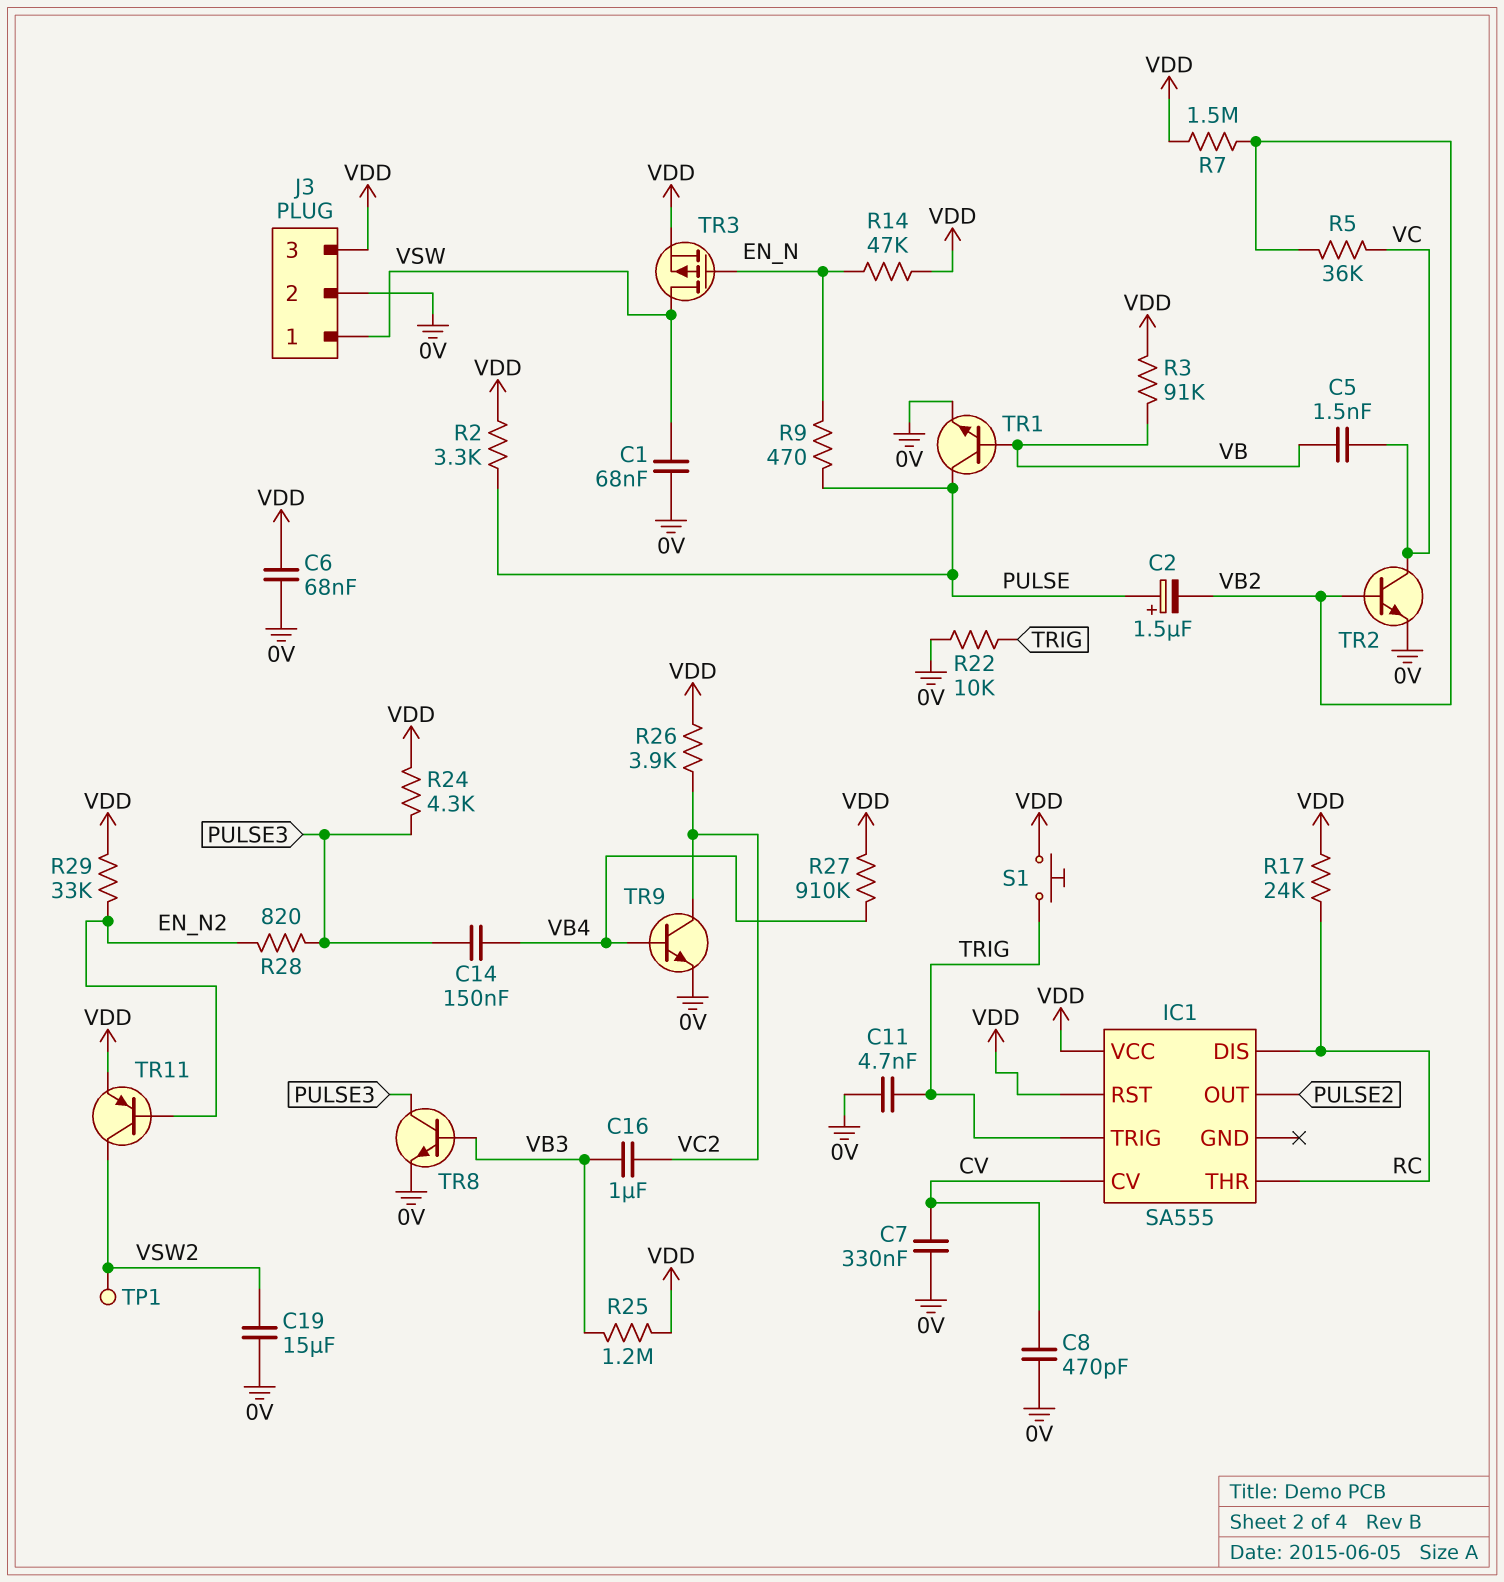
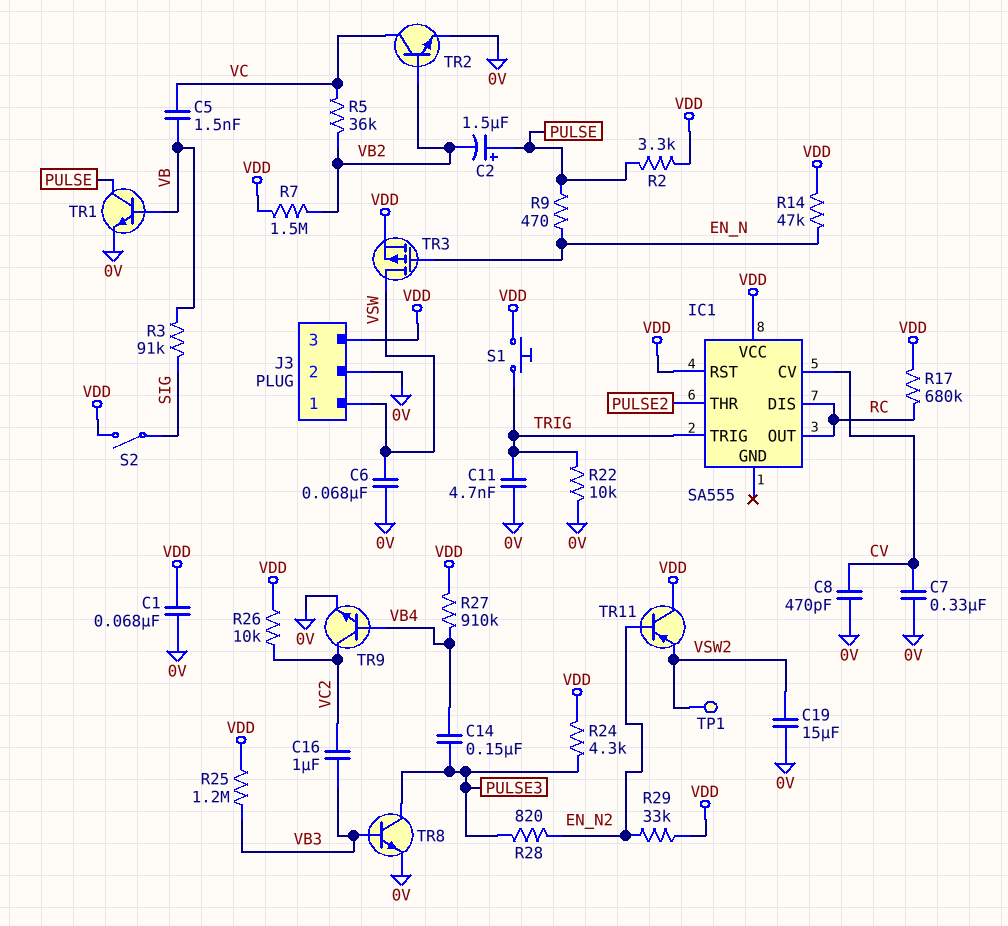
C1: 68nF (0V, VSW) -> 68nF (0V, VDD)
C6: 68nF (0V, VDD) -> 68nF (0V, VSW)
IC1 pin OUT: PULSE2 -> RC
IC1 pin THR: RC -> PULSE2
R3: 91k (VB, VDD) -> 91k (SIG, VB)
R17: 24k (RC, VDD) -> 680k (RC, VDD)
R26: 3.9k (VC2, VDD) -> 10k (VC2, VDD)
S2: none -> switch (SIG, VDD)
TR11: PNP (B EN_N2, C VSW2, E VDD) -> PNP (B EN_N2, C VDD, E VSW2)

